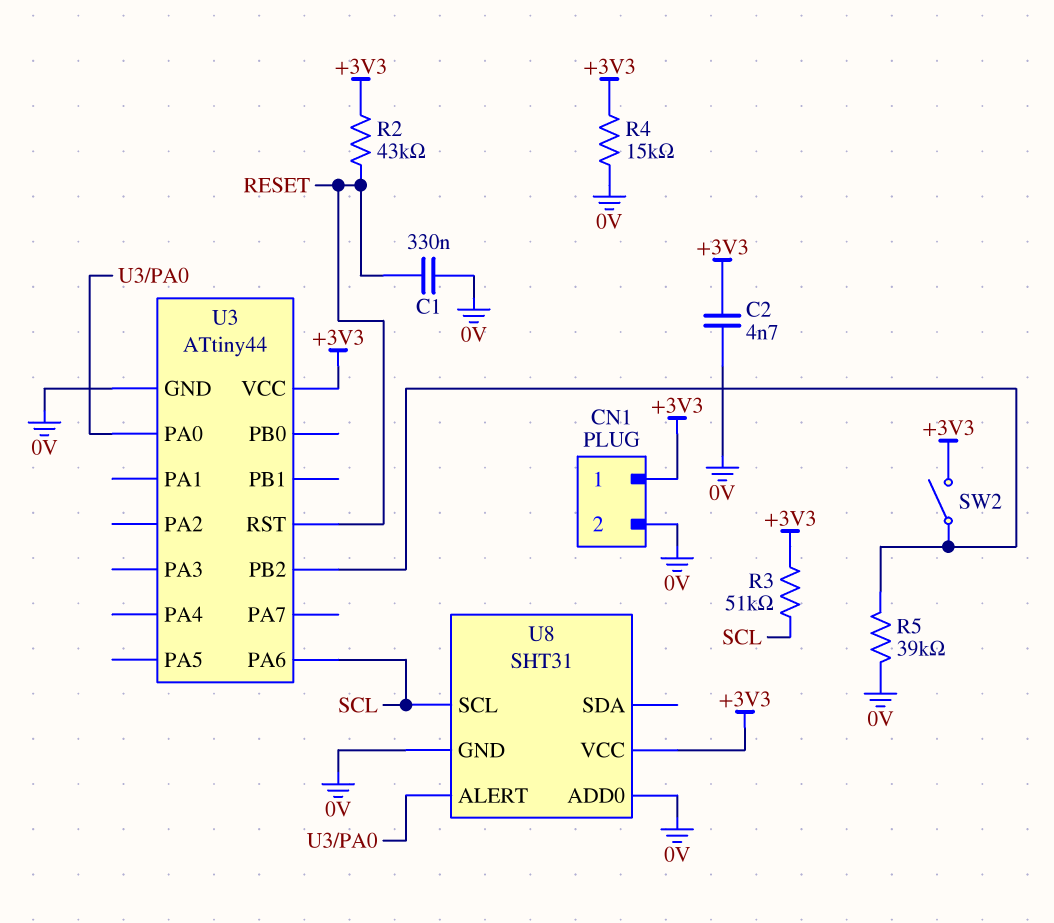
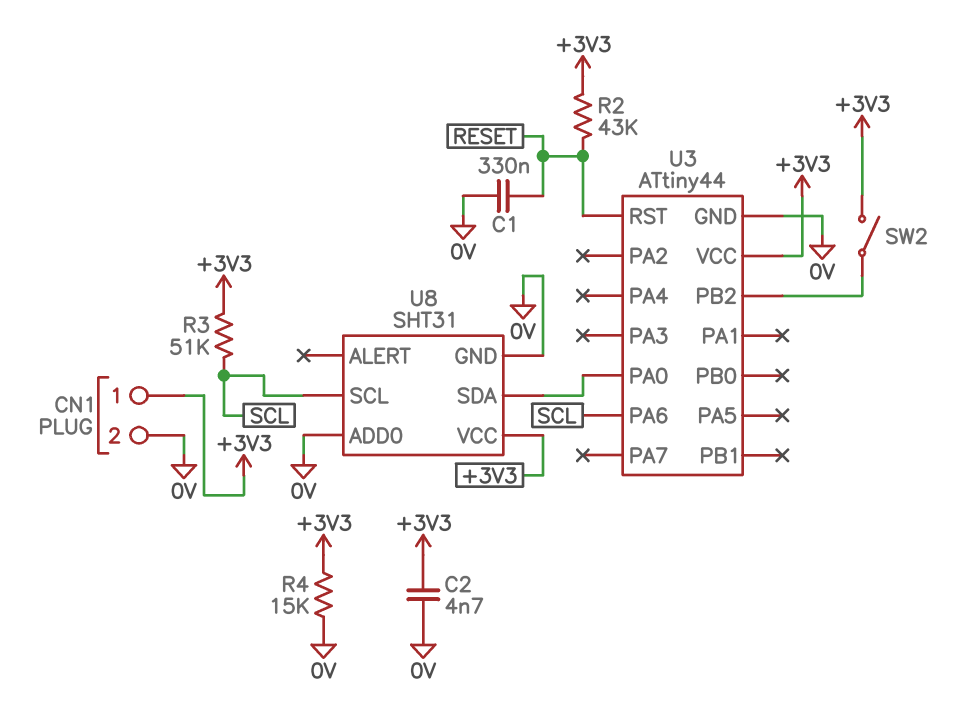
R5: 39k (0V, U3/PB2) -> none
U8 pin ALERT: U3/PA0 -> none
U8 pin SDA: none -> U3/PA0

